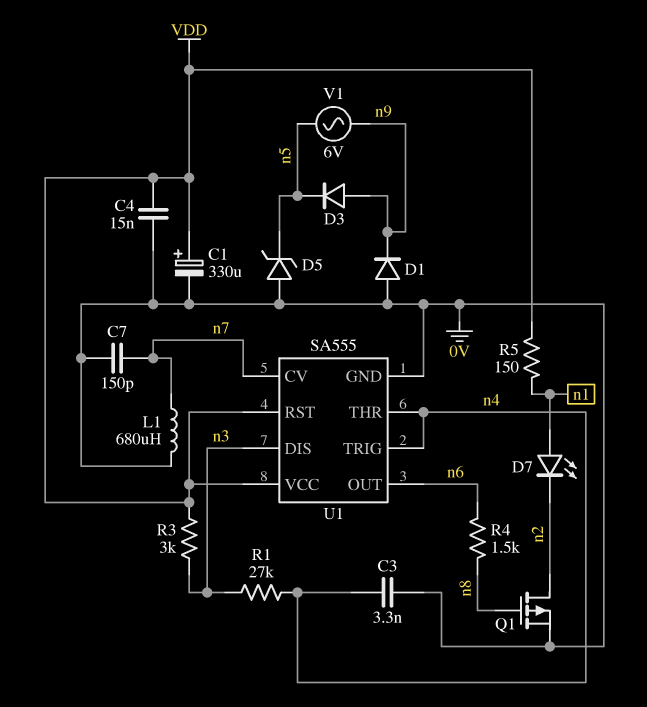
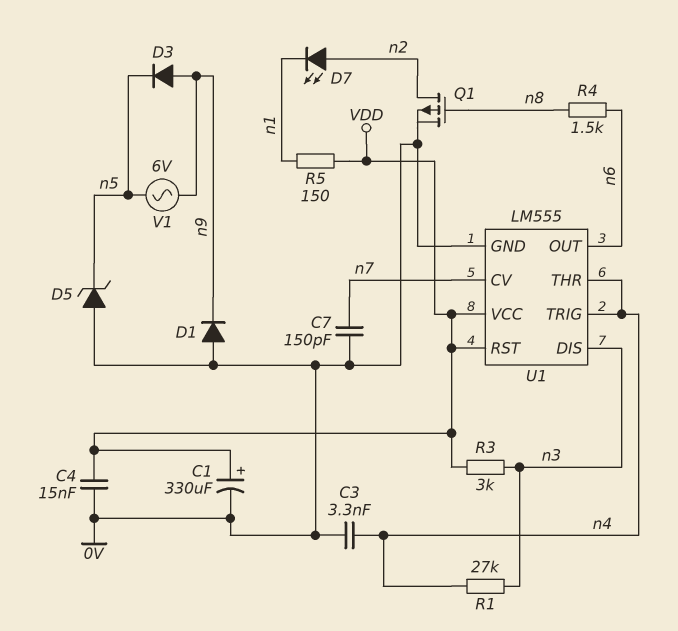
D7: LED (A n1, K n2) -> LED (A n2, K n1)
L1: 680uH (0V, n7) -> none
U1: SA555 -> LM555

